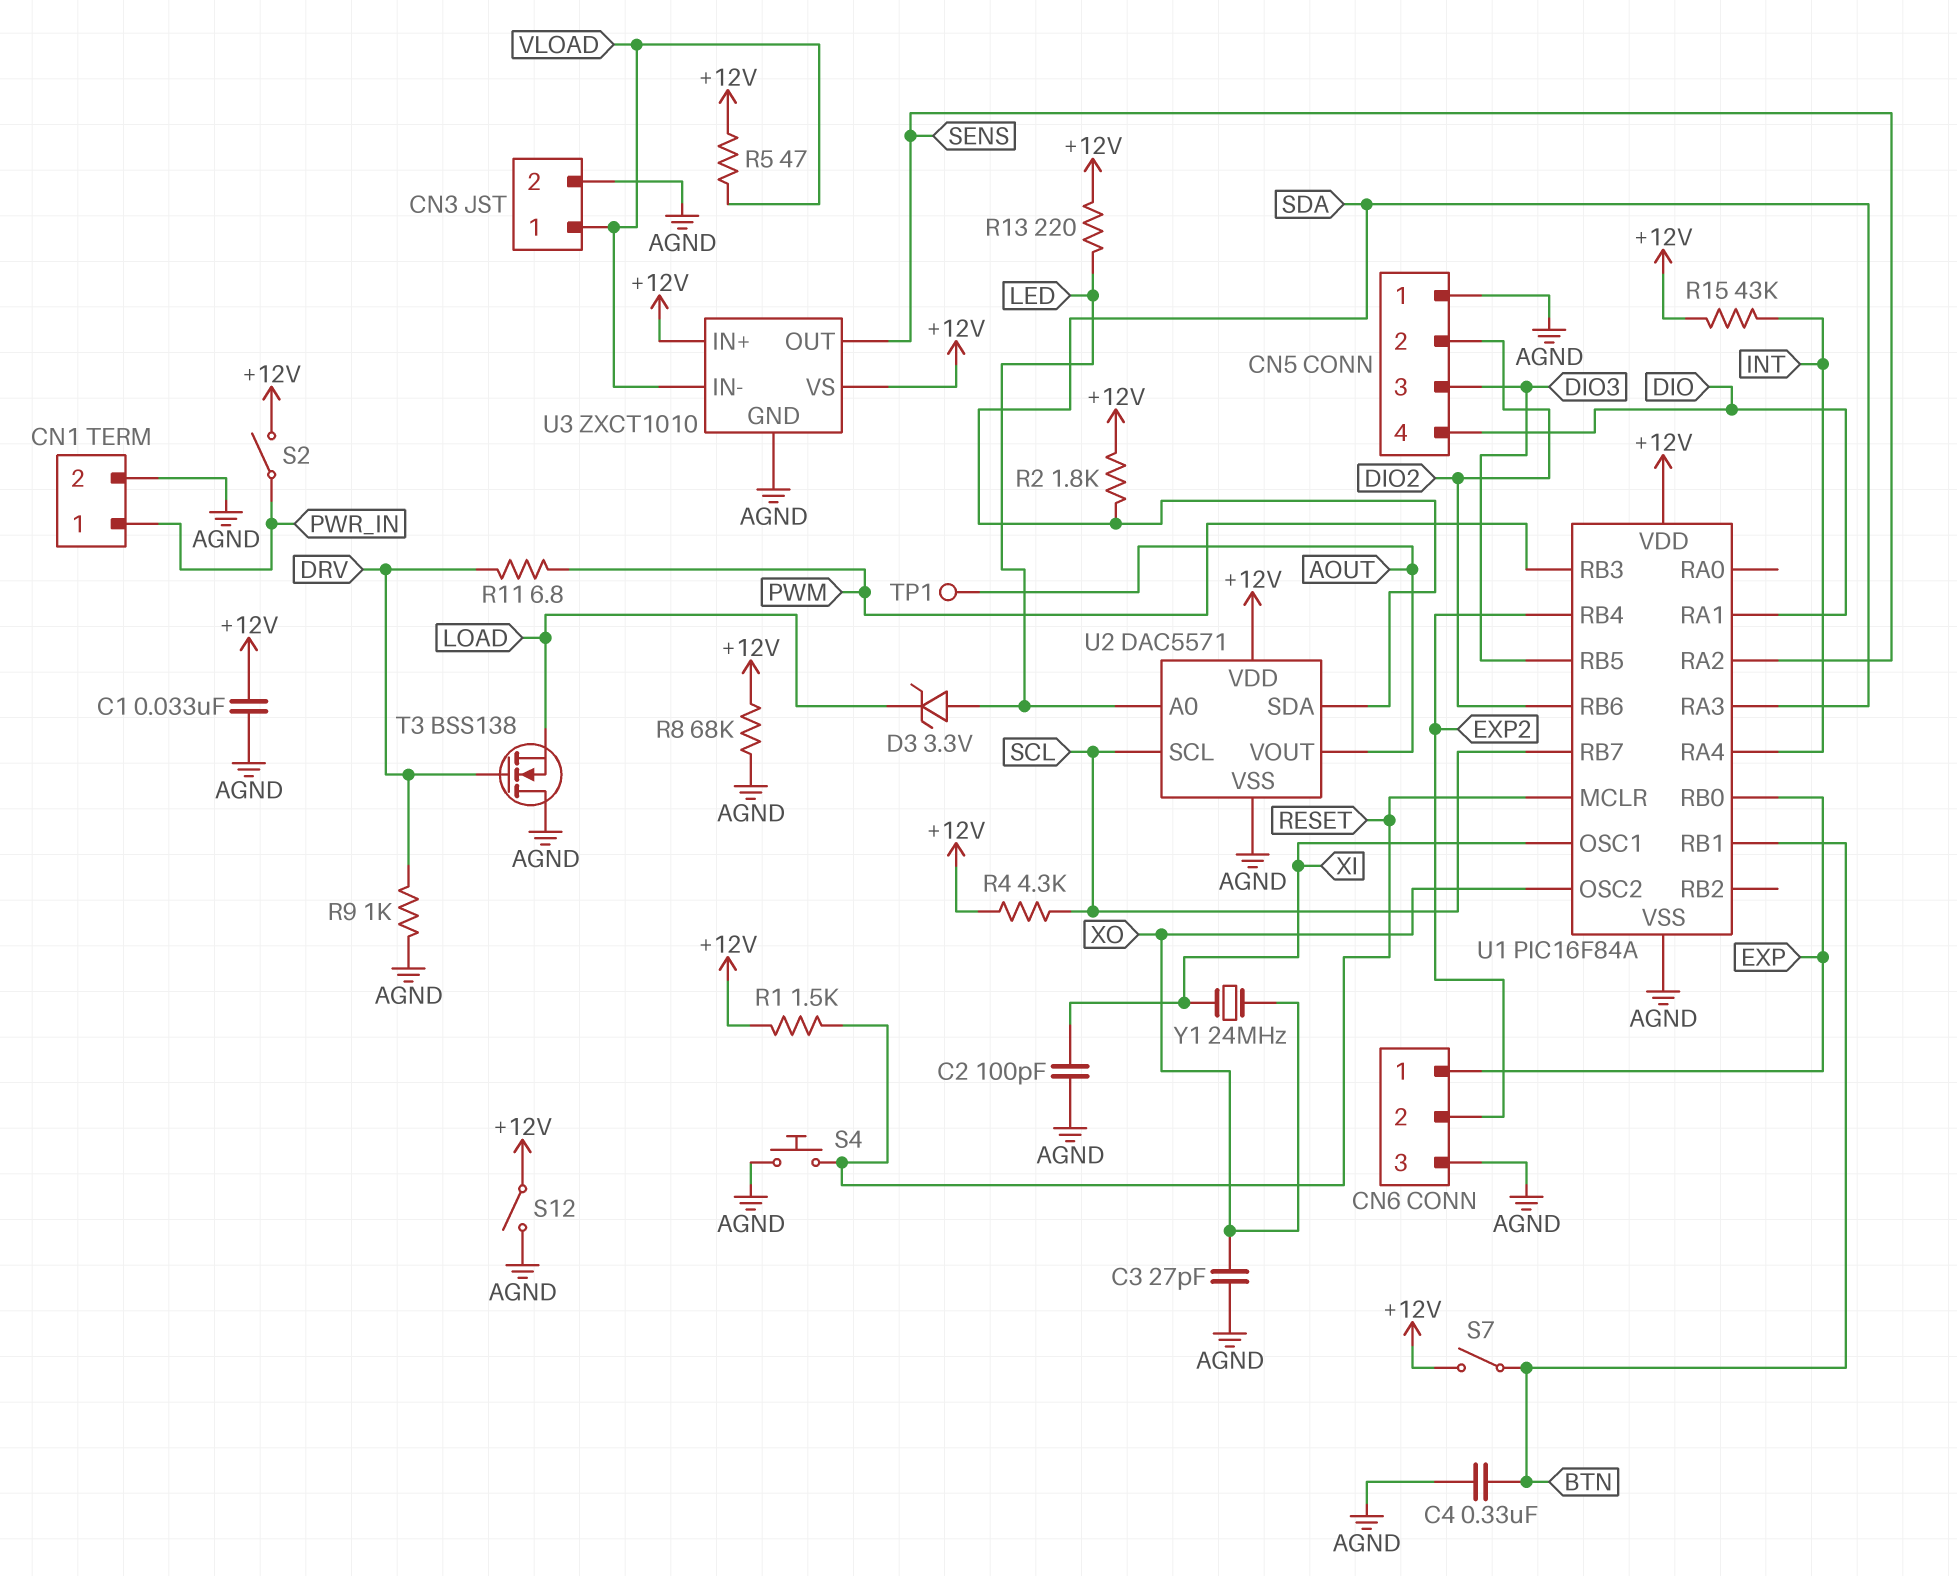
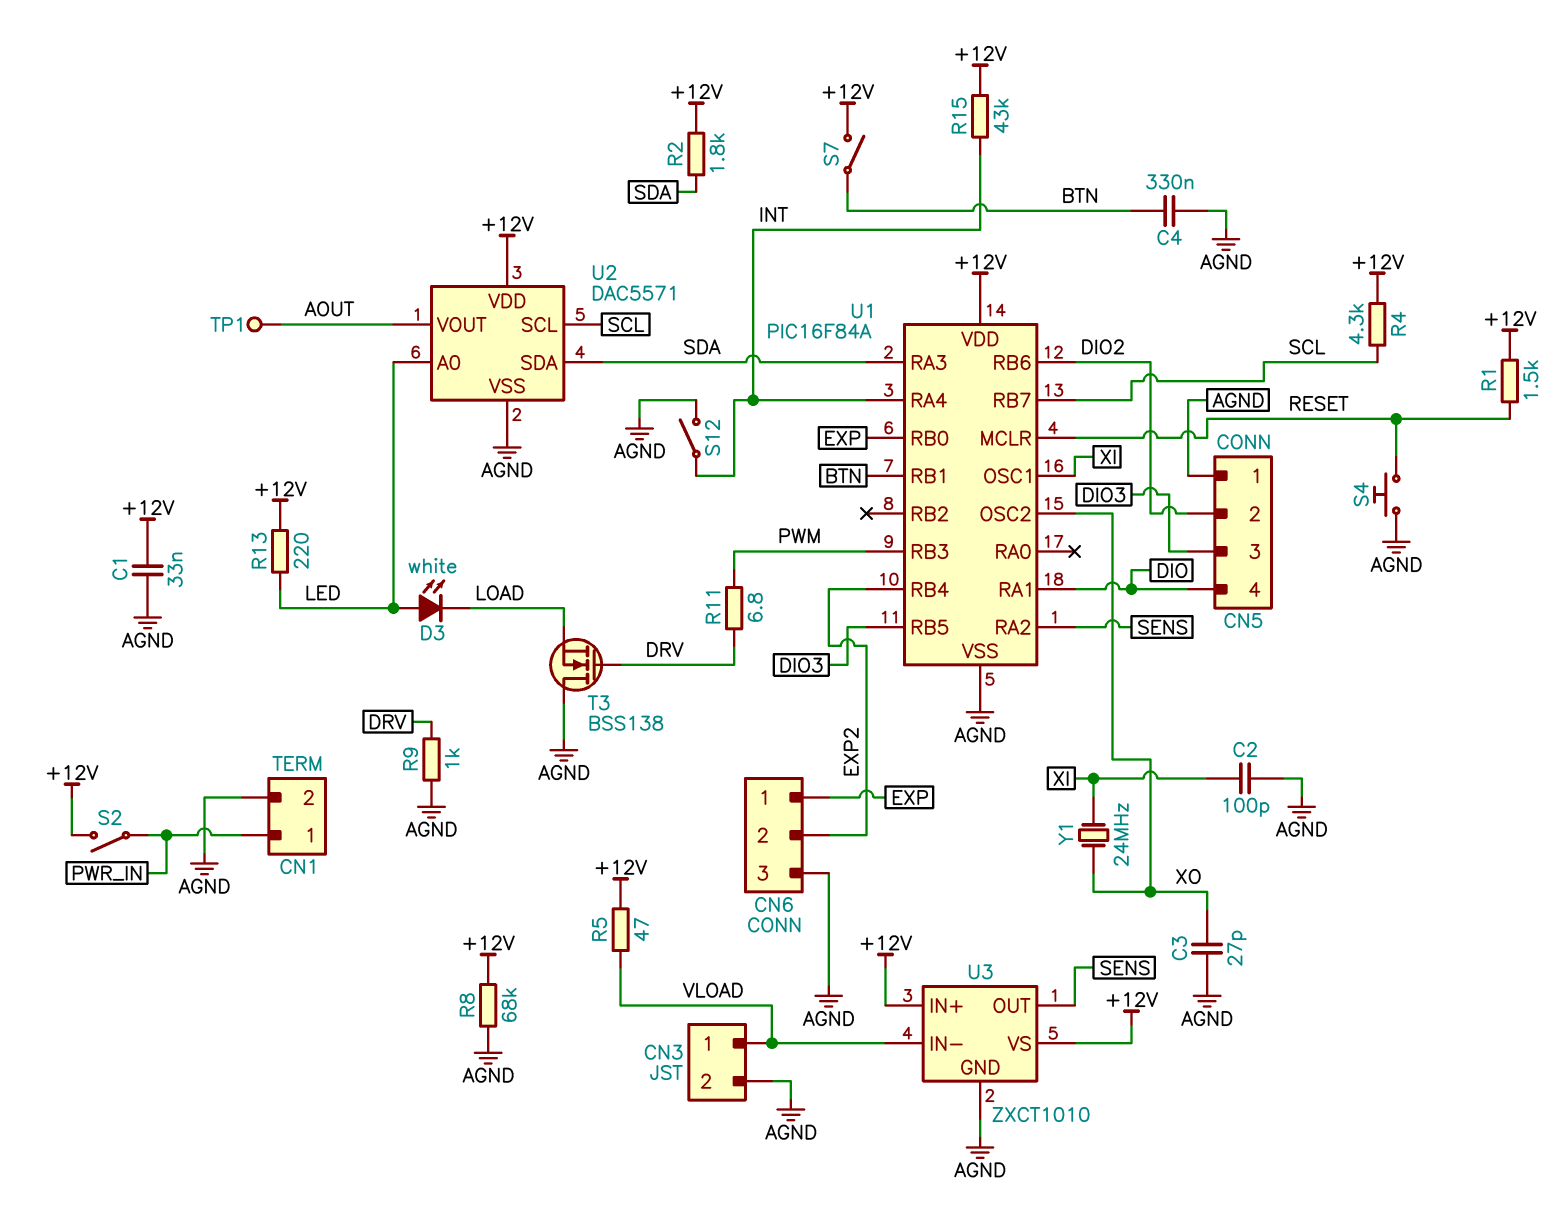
D3: zener 3.3V (A LED, K LOAD) -> LED white (A LED, K LOAD)
S12: switch (+12V, AGND) -> switch (AGND, INT)

